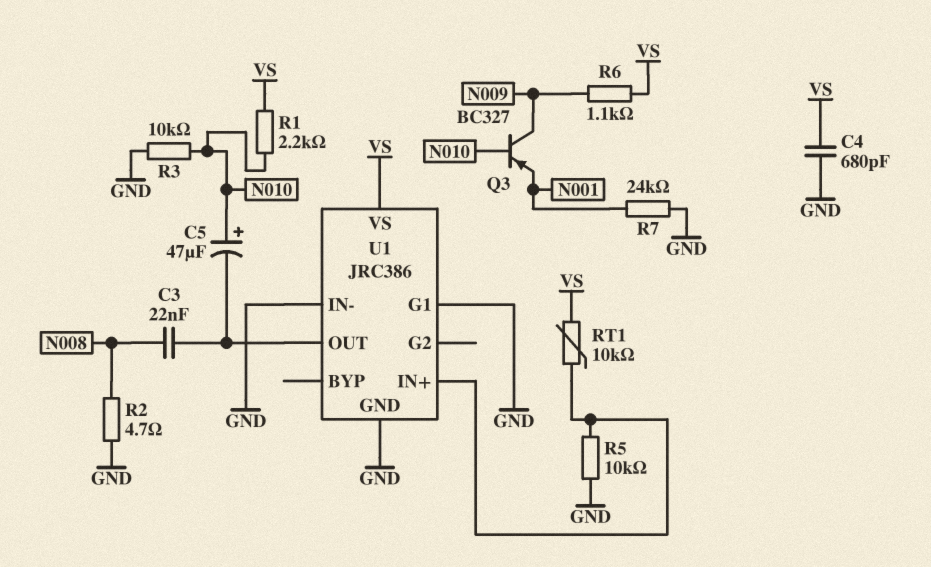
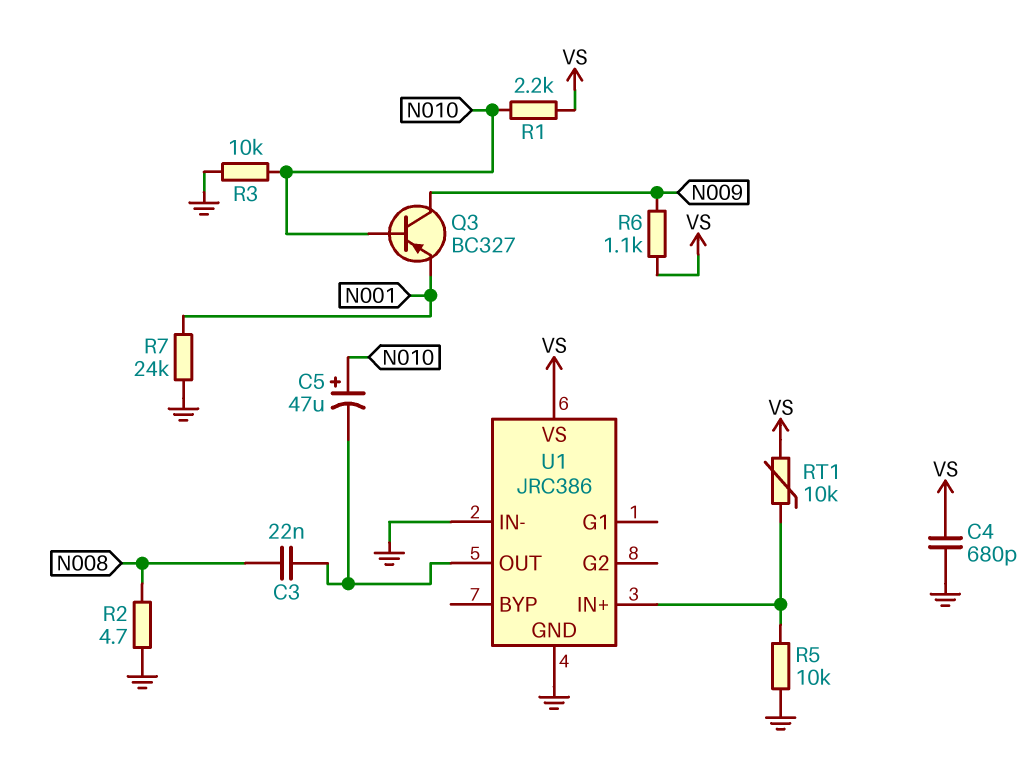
U1 pin G1: GND -> none

